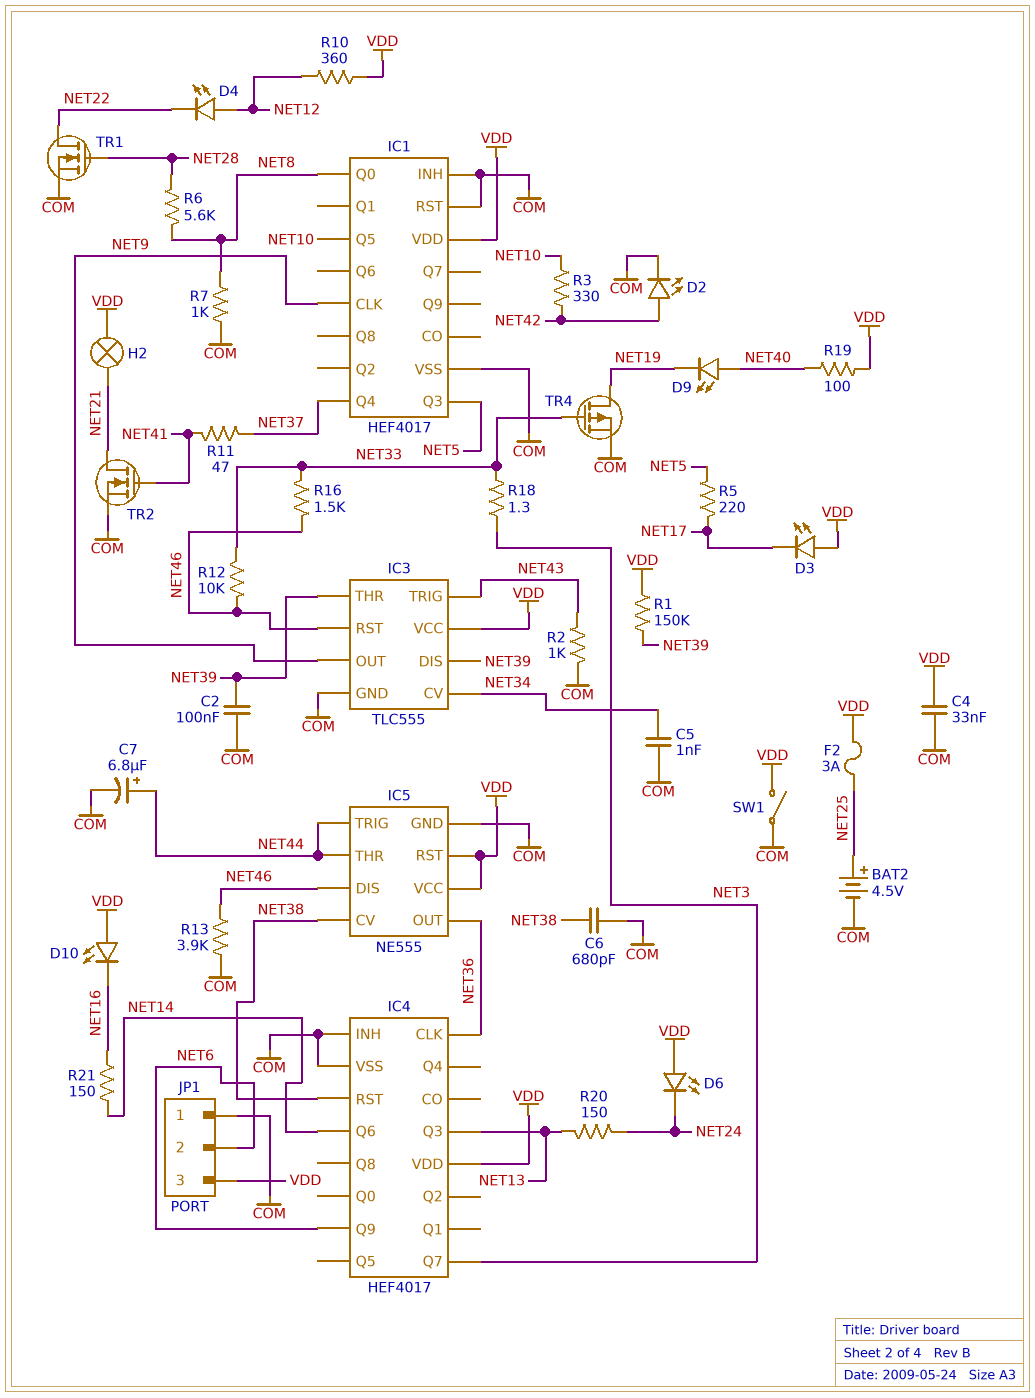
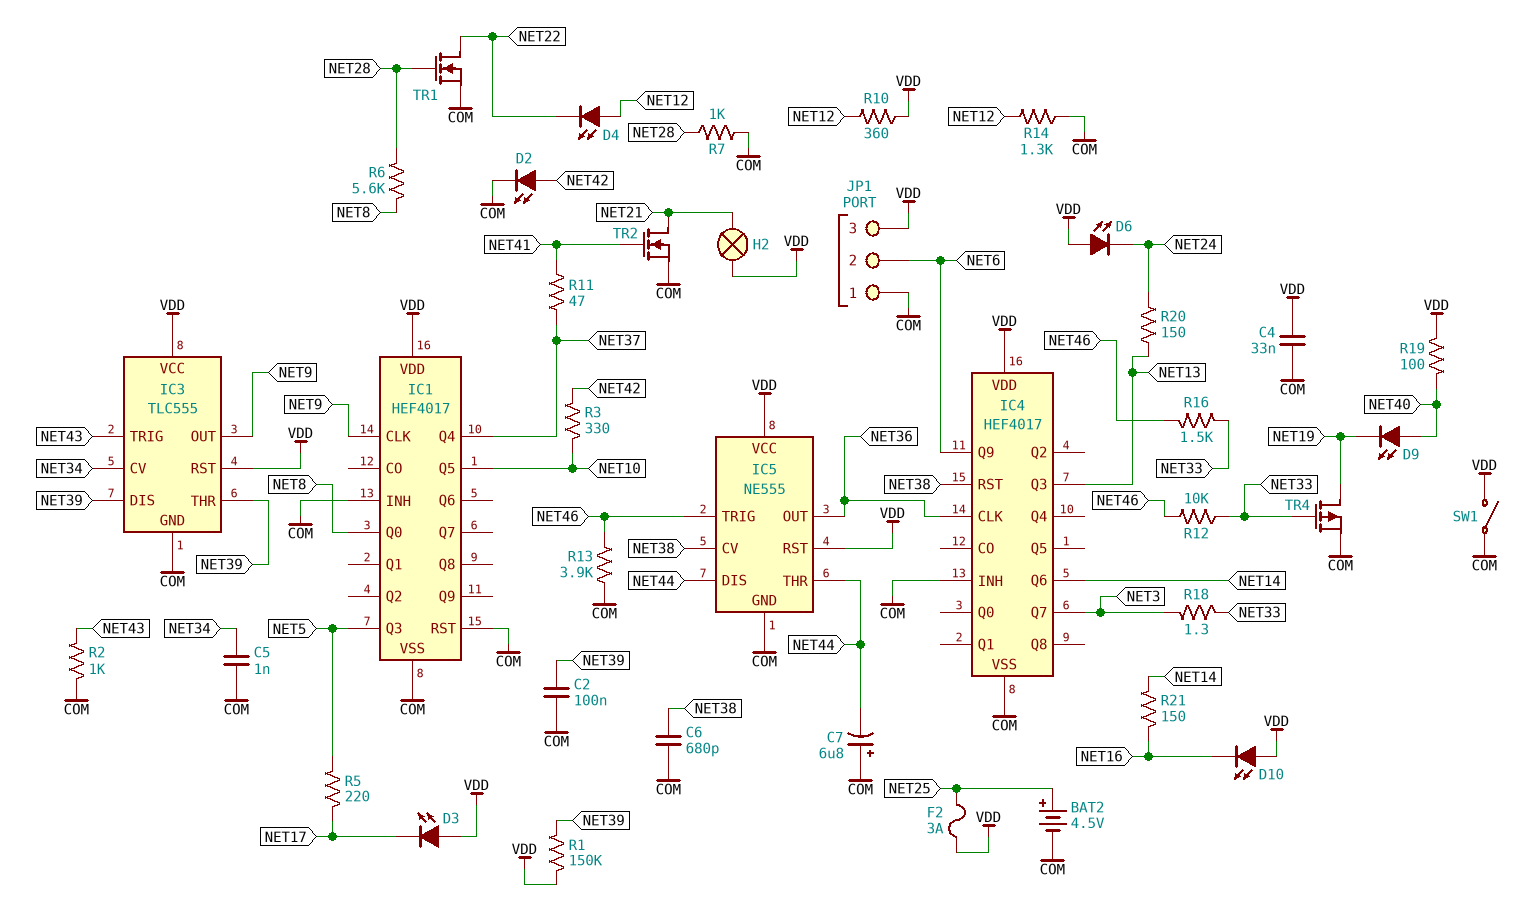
C7: 6.8uF (plus NET44, minus COM) -> 6.8uF (plus COM, minus NET44)
IC3 pin RST: NET46 -> VDD
IC5 pin DIS: NET46 -> NET44
IC5 pin TRIG: NET44 -> NET46
R7: 1k (COM, NET8) -> 1k (COM, NET28)
R14: none -> 1.3k (COM, NET12)

